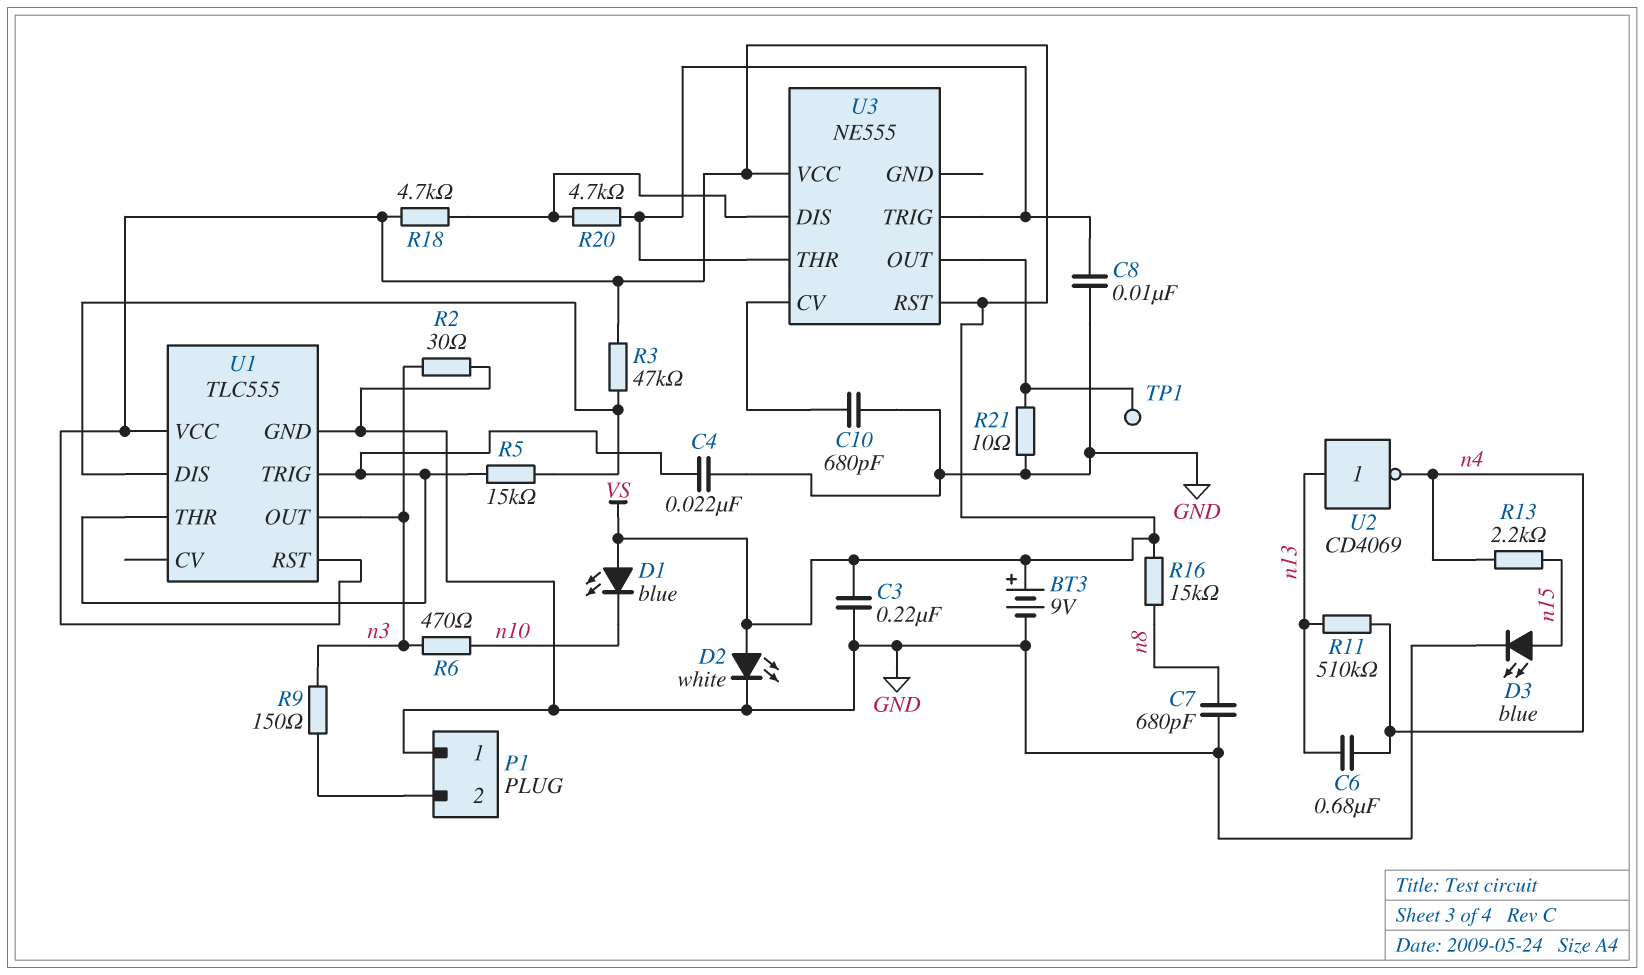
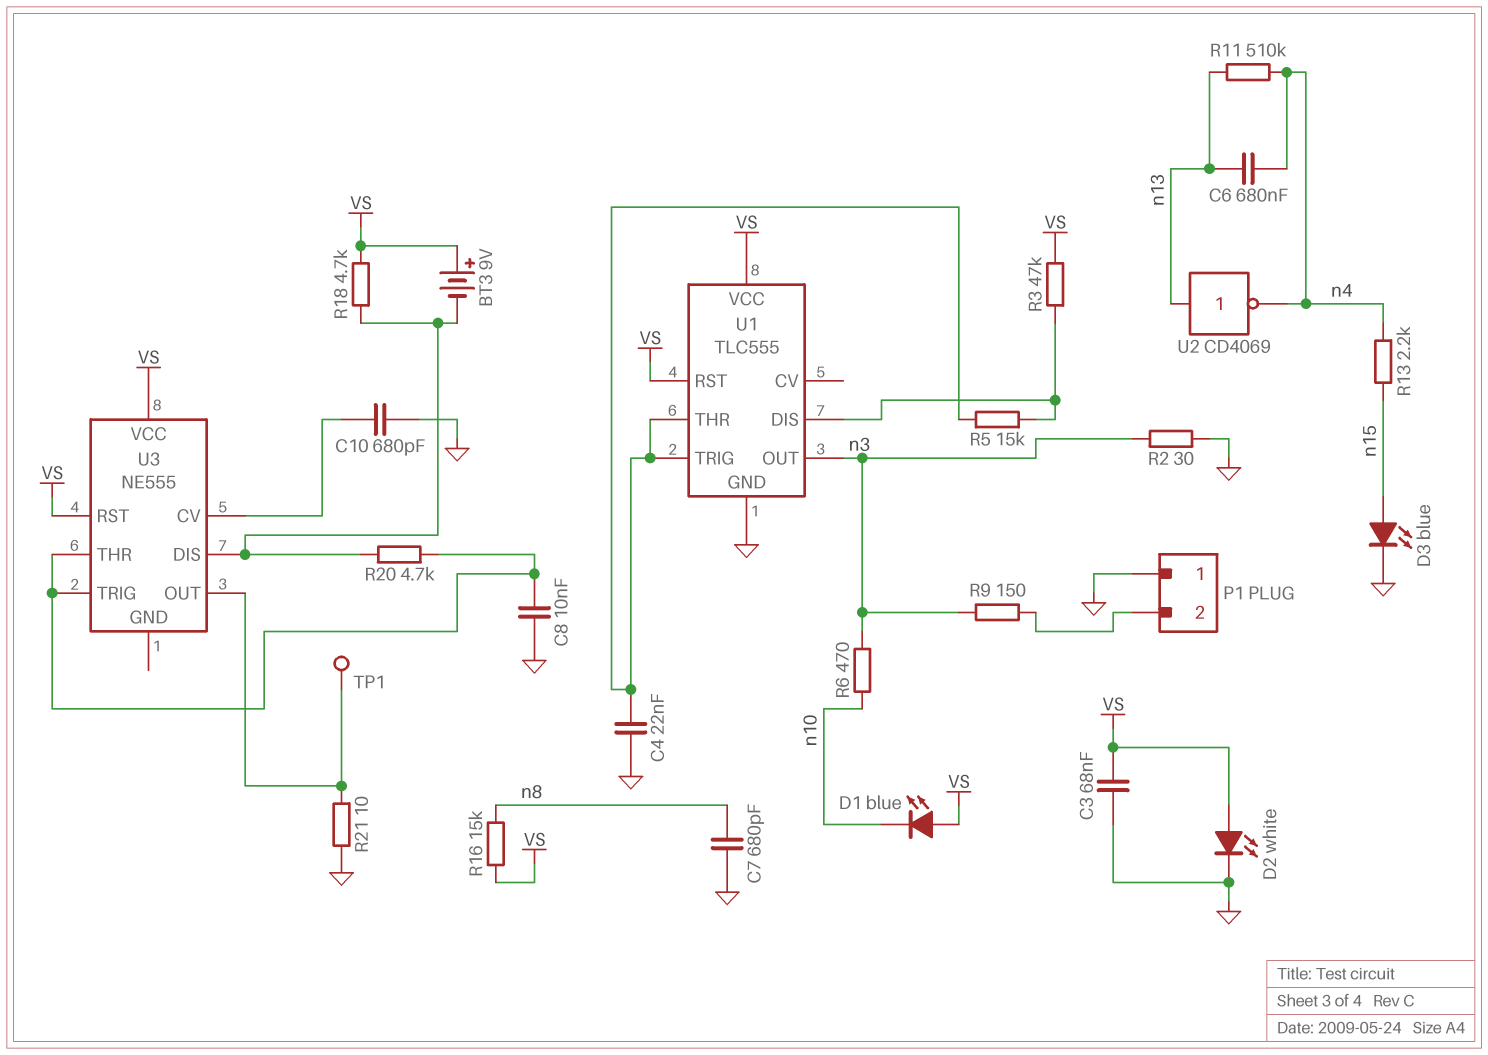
BT3: 9V (plus VS, minus GND) -> 9V (plus VS, minus U3/DIS)
C3: 220nF (GND, VS) -> 68nF (GND, VS)

